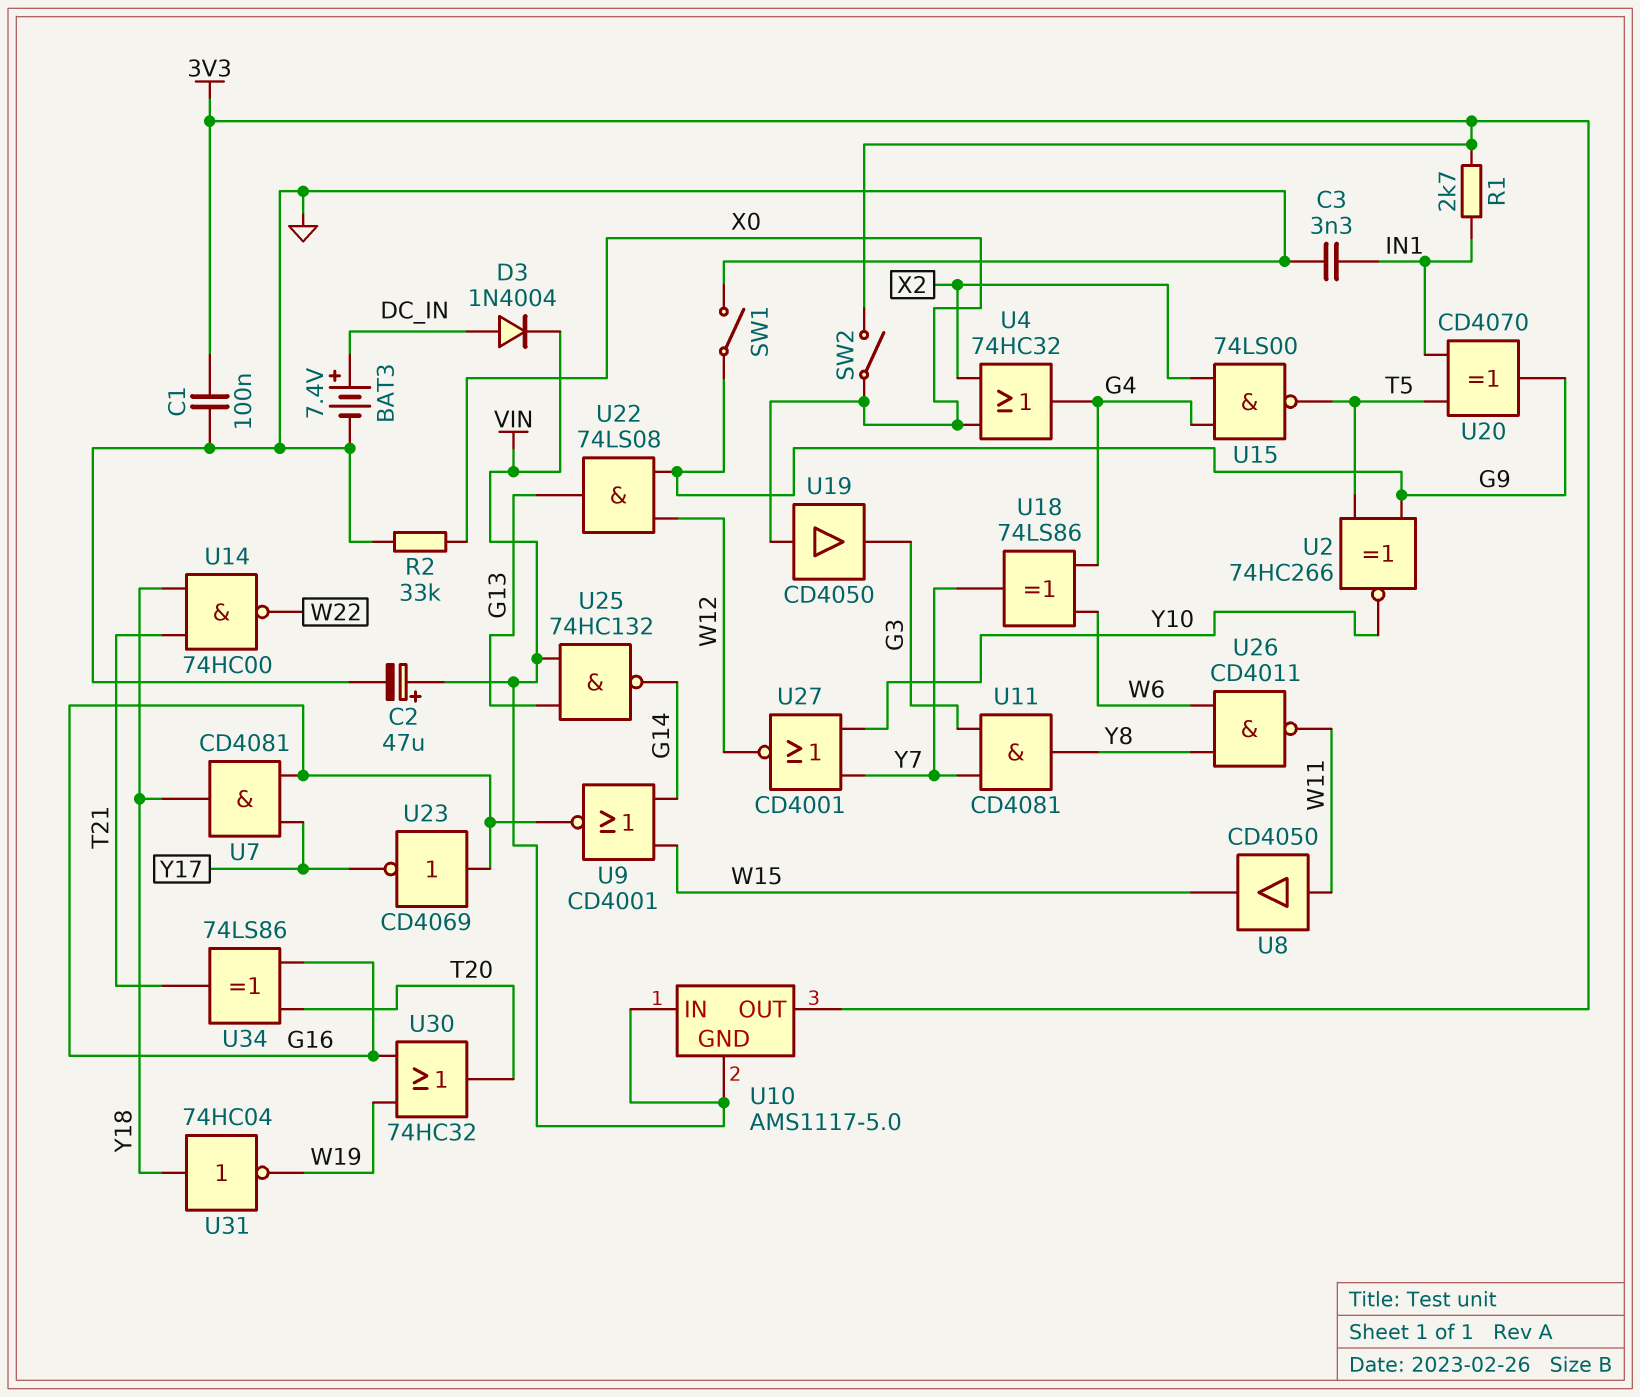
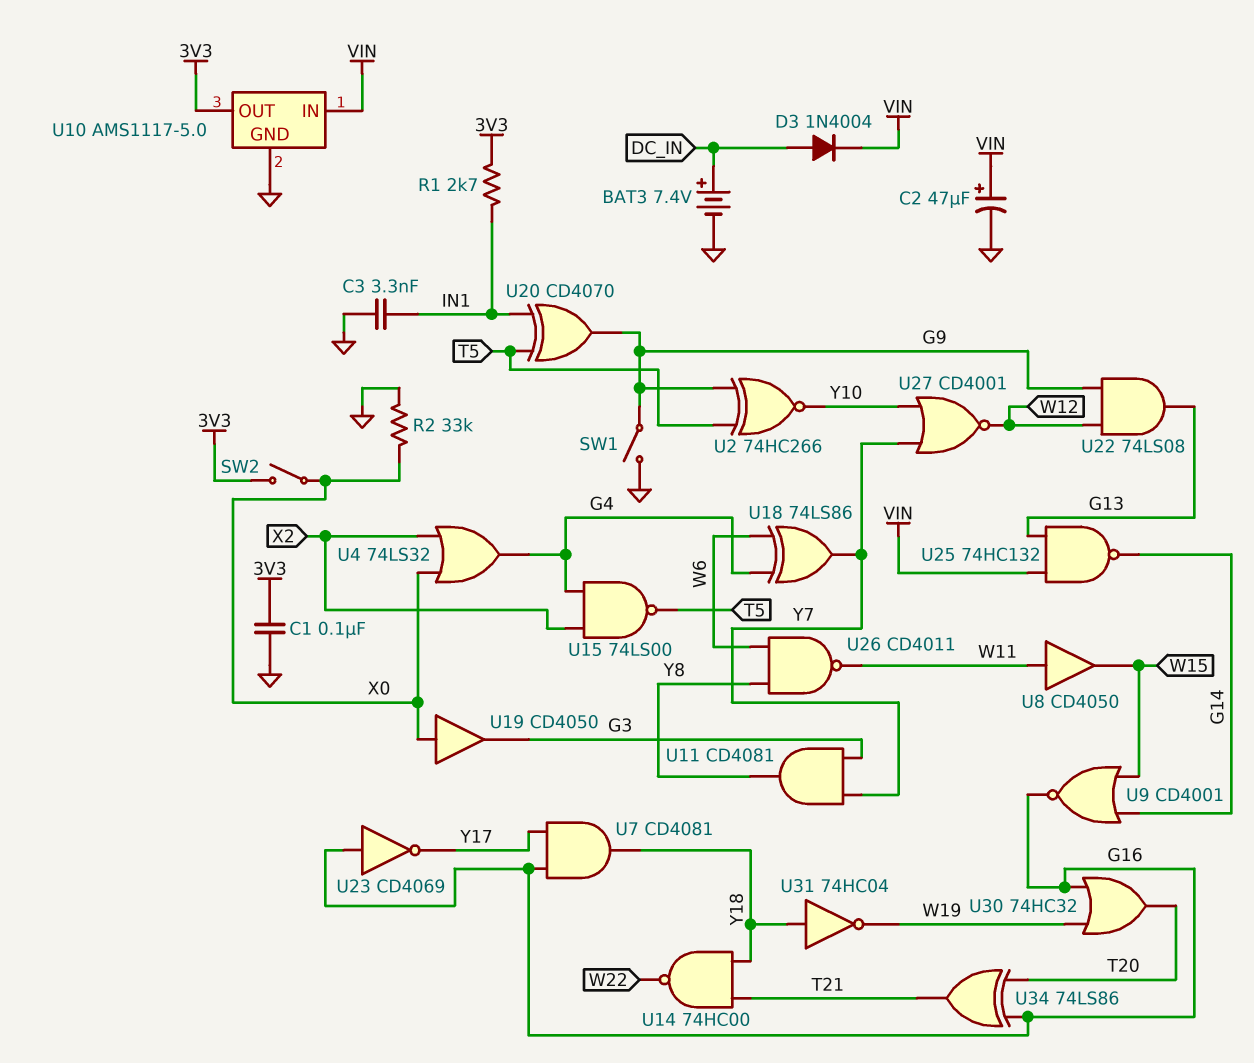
U4: OR 74HC32 (in X0, in X2, out G4) -> OR 74LS32 (in X0, in X2, out G4)
U10 pin GND: VIN -> GND

